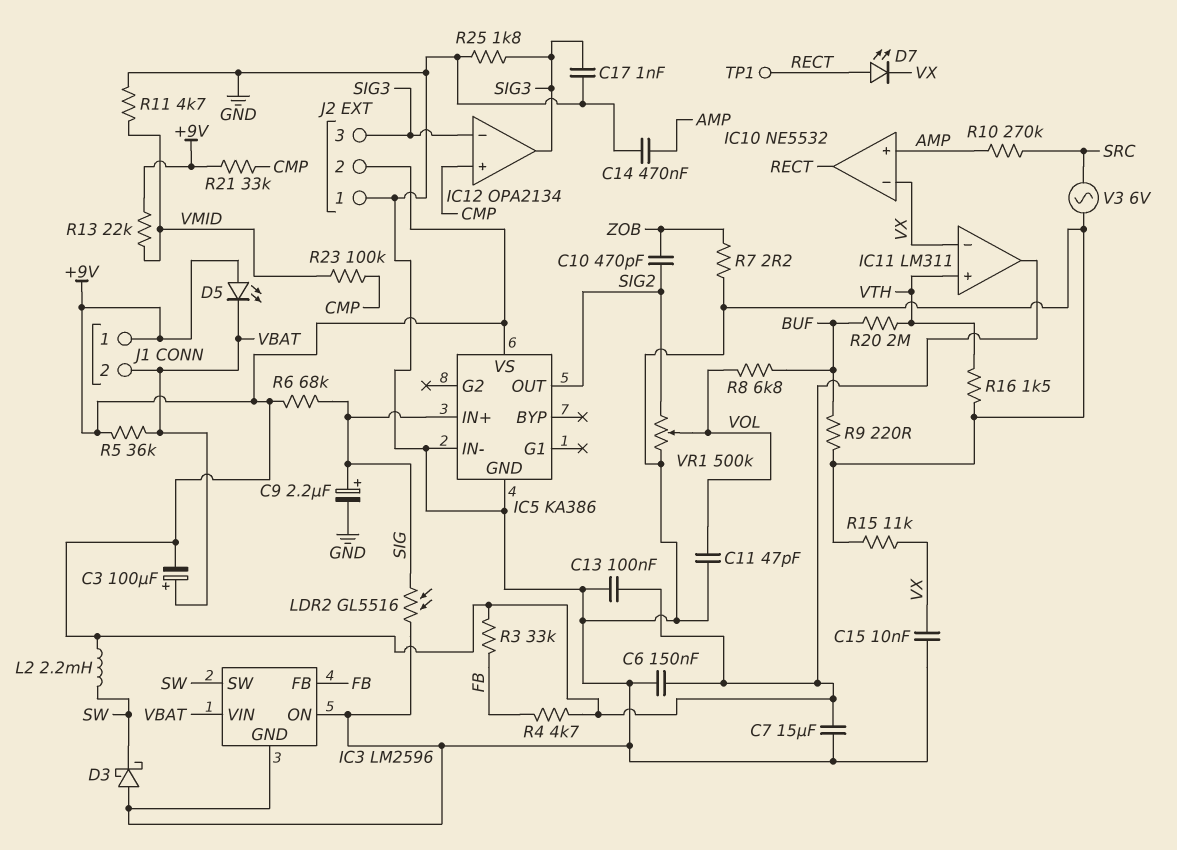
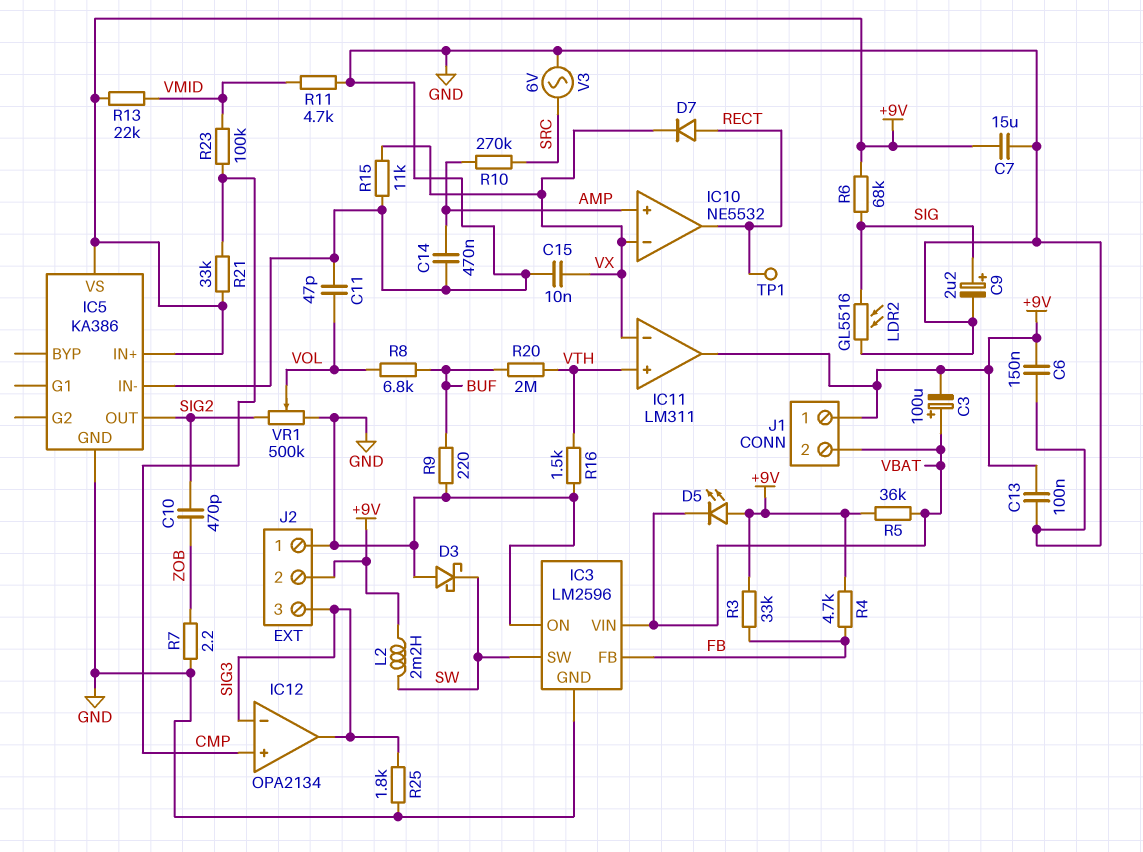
C17: 1nF (GND, SIG3) -> none
D7: LED (A RECT, K VX) -> diode (A RECT, K VX)
IC5 pin IN+: SIG -> +9V

